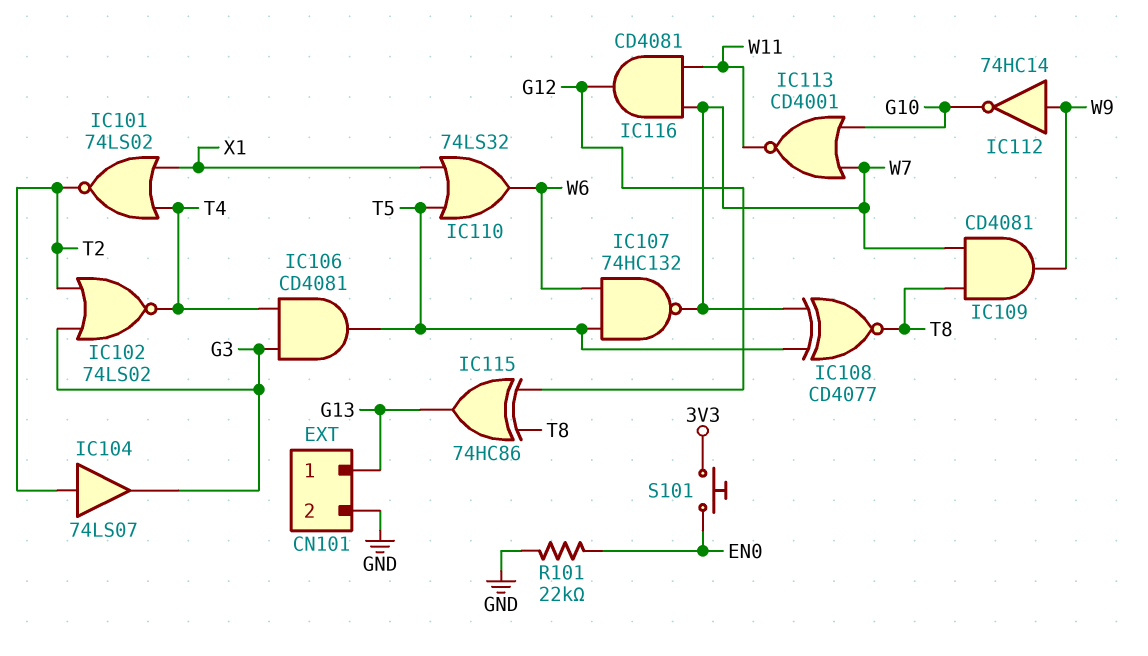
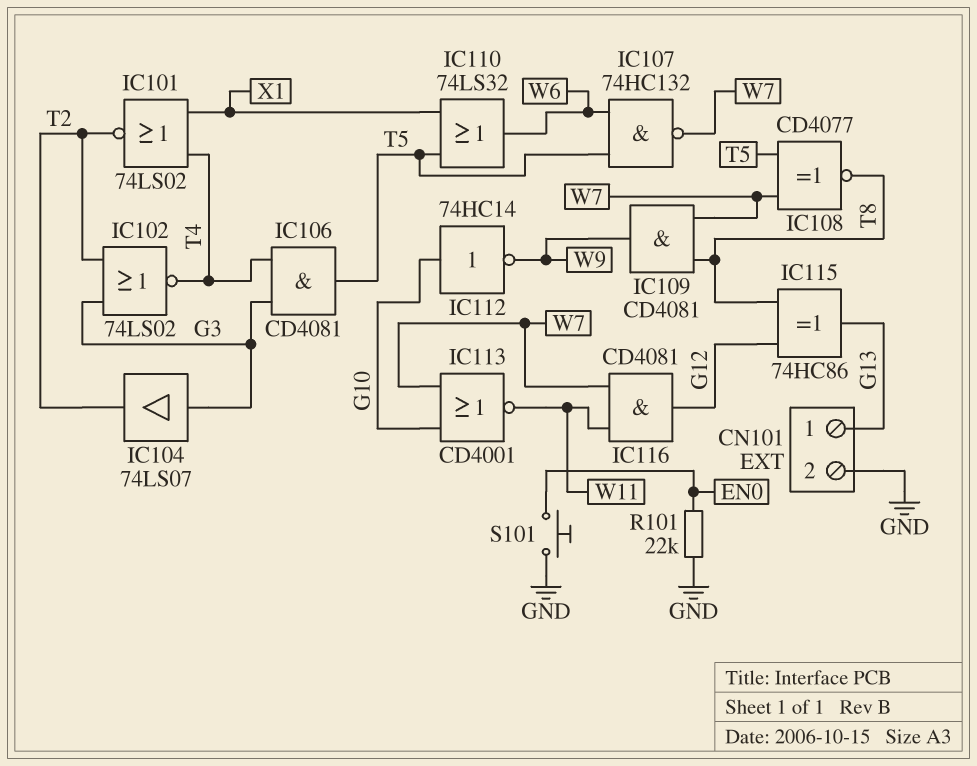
IC104: buffer 74LS07 (in T2, out G3) -> buffer 74LS07 (in G3, out T2)
IC112: NOT 74HC14 (in W9, out G10) -> NOT 74HC14 (in G10, out W9)
S101: button (3V3, EN0) -> button (EN0, GND)

